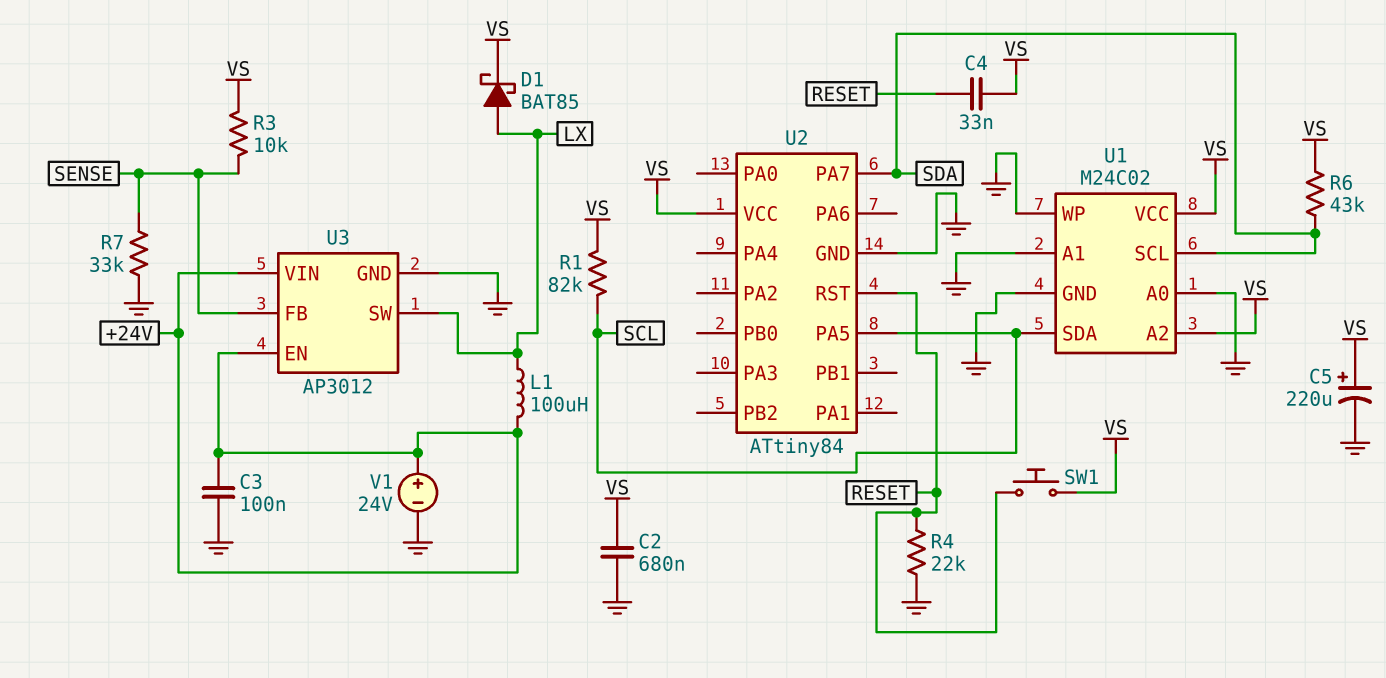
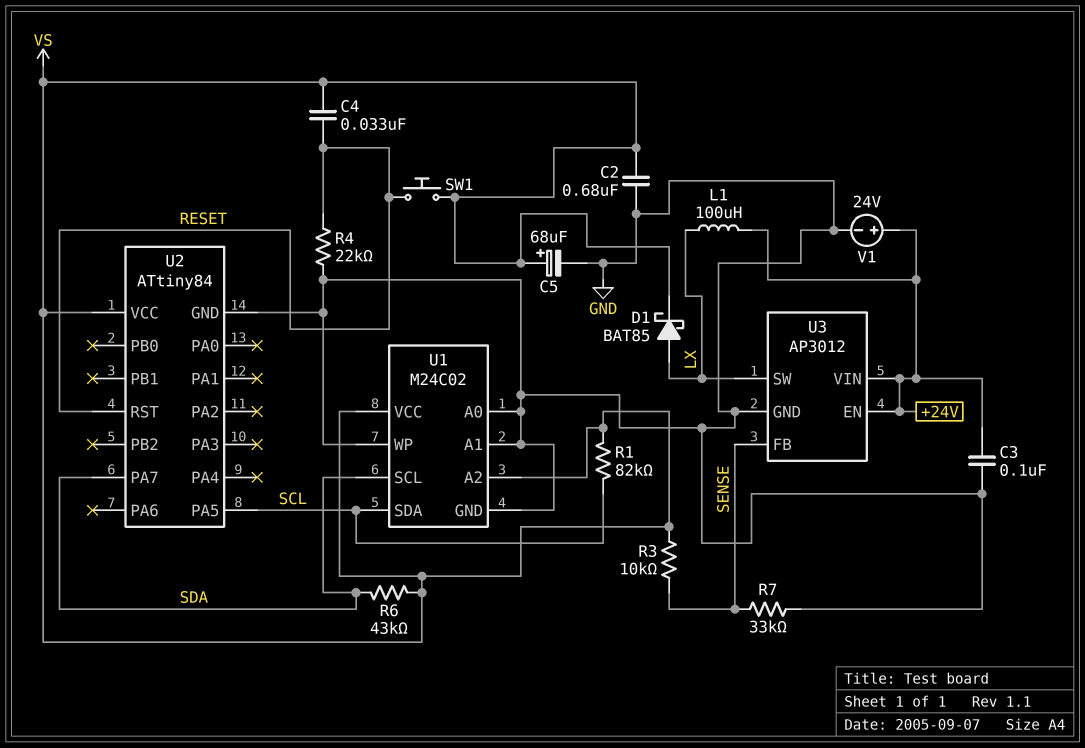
C5: 220uF (plus VS, minus GND) -> 68uF (plus VS, minus GND)

